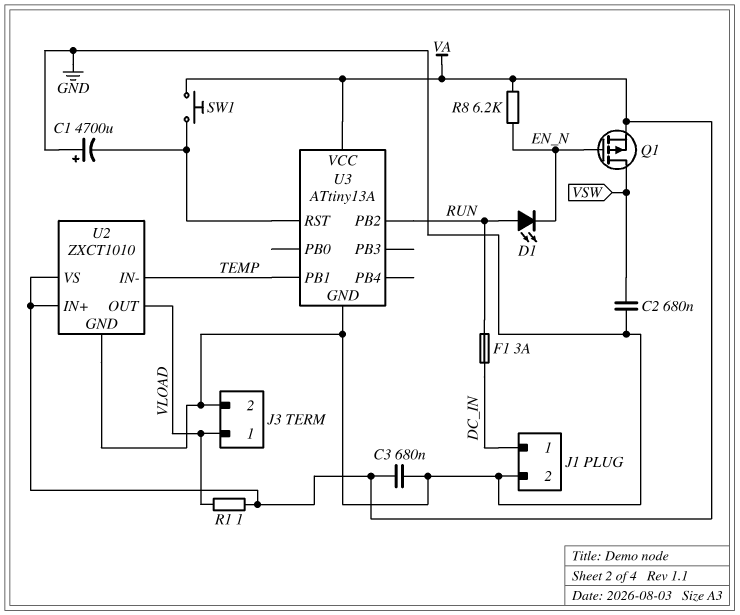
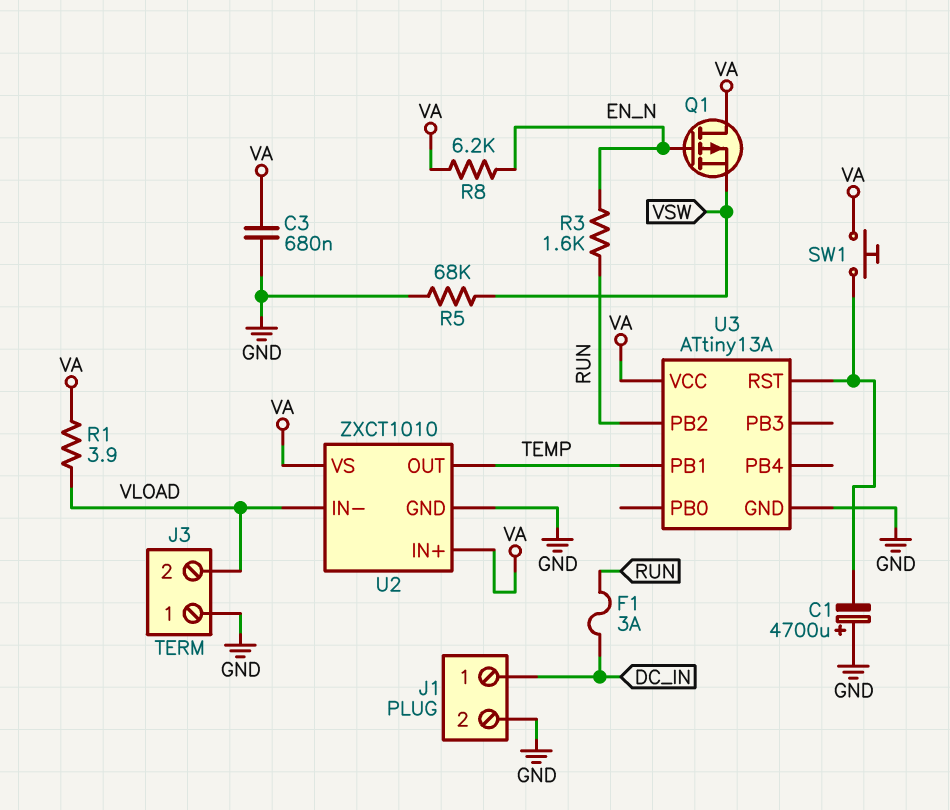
C2: 680nF (GND, VSW) -> none
D1: LED (A RUN, K EN_N) -> none
J3 pin 1: VLOAD -> GND
J3 pin 2: GND -> VLOAD
Q1: PMOS (G EN_N, D VSW, S VA) -> PMOS (G EN_N, D VA, S VSW)
R1: 1 (VA, VLOAD) -> 3.9 (VA, VLOAD)
R3: none -> 1.6k (EN_N, RUN)
R5: none -> 68k (GND, VSW)
U2 pin IN-: TEMP -> VLOAD
U2 pin OUT: VLOAD -> TEMP

